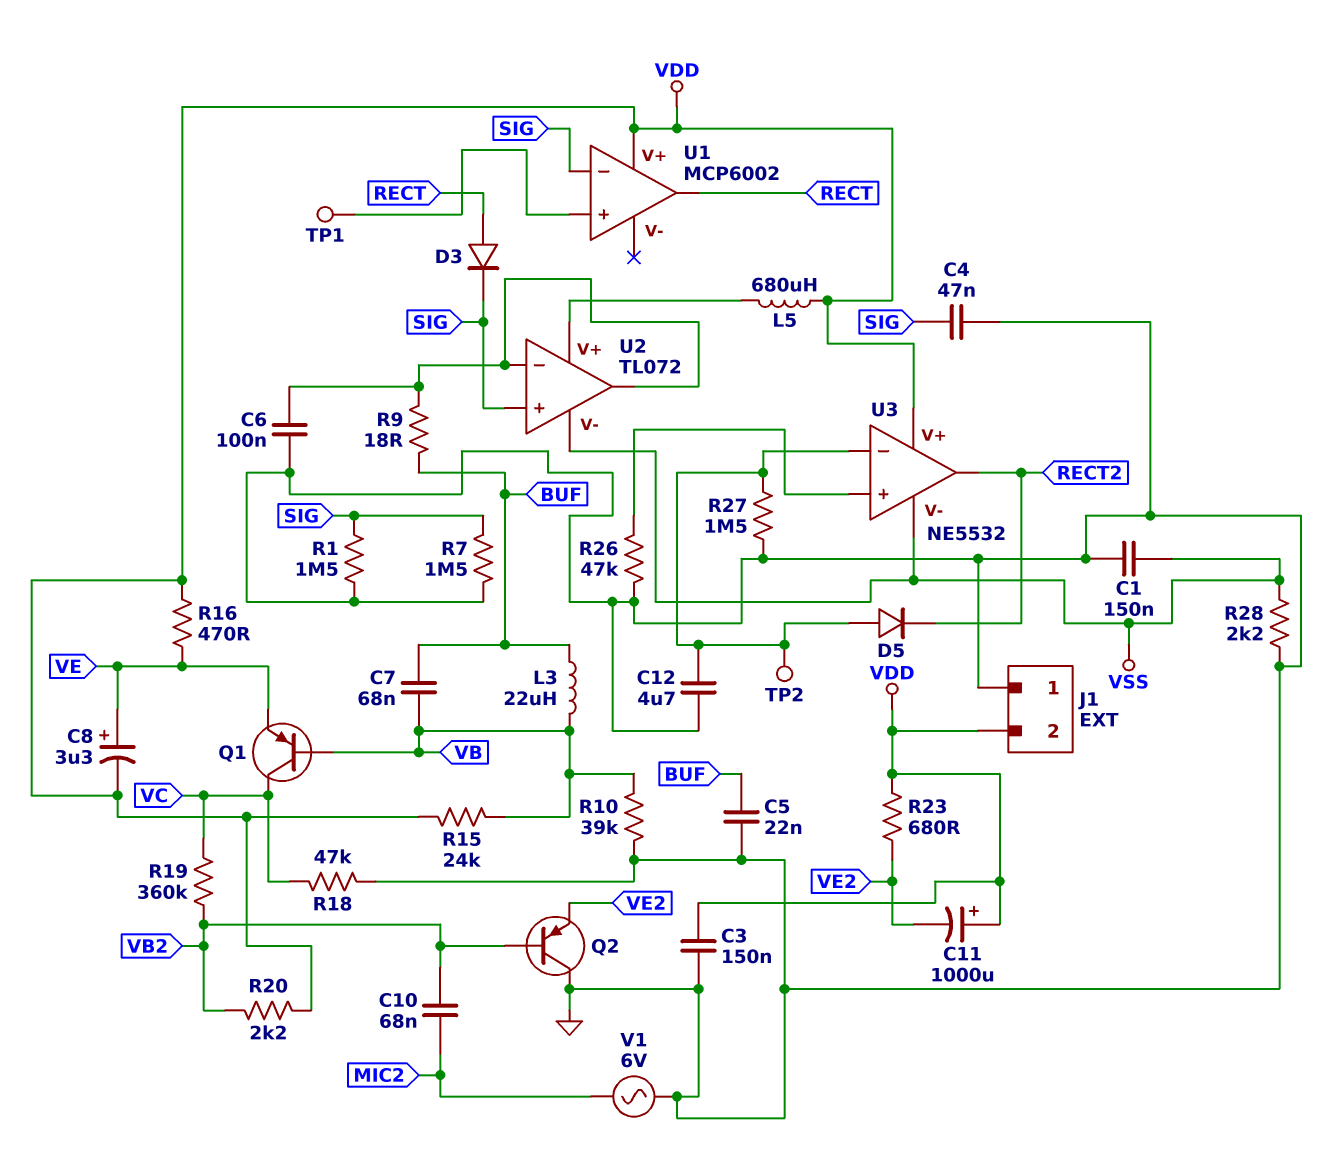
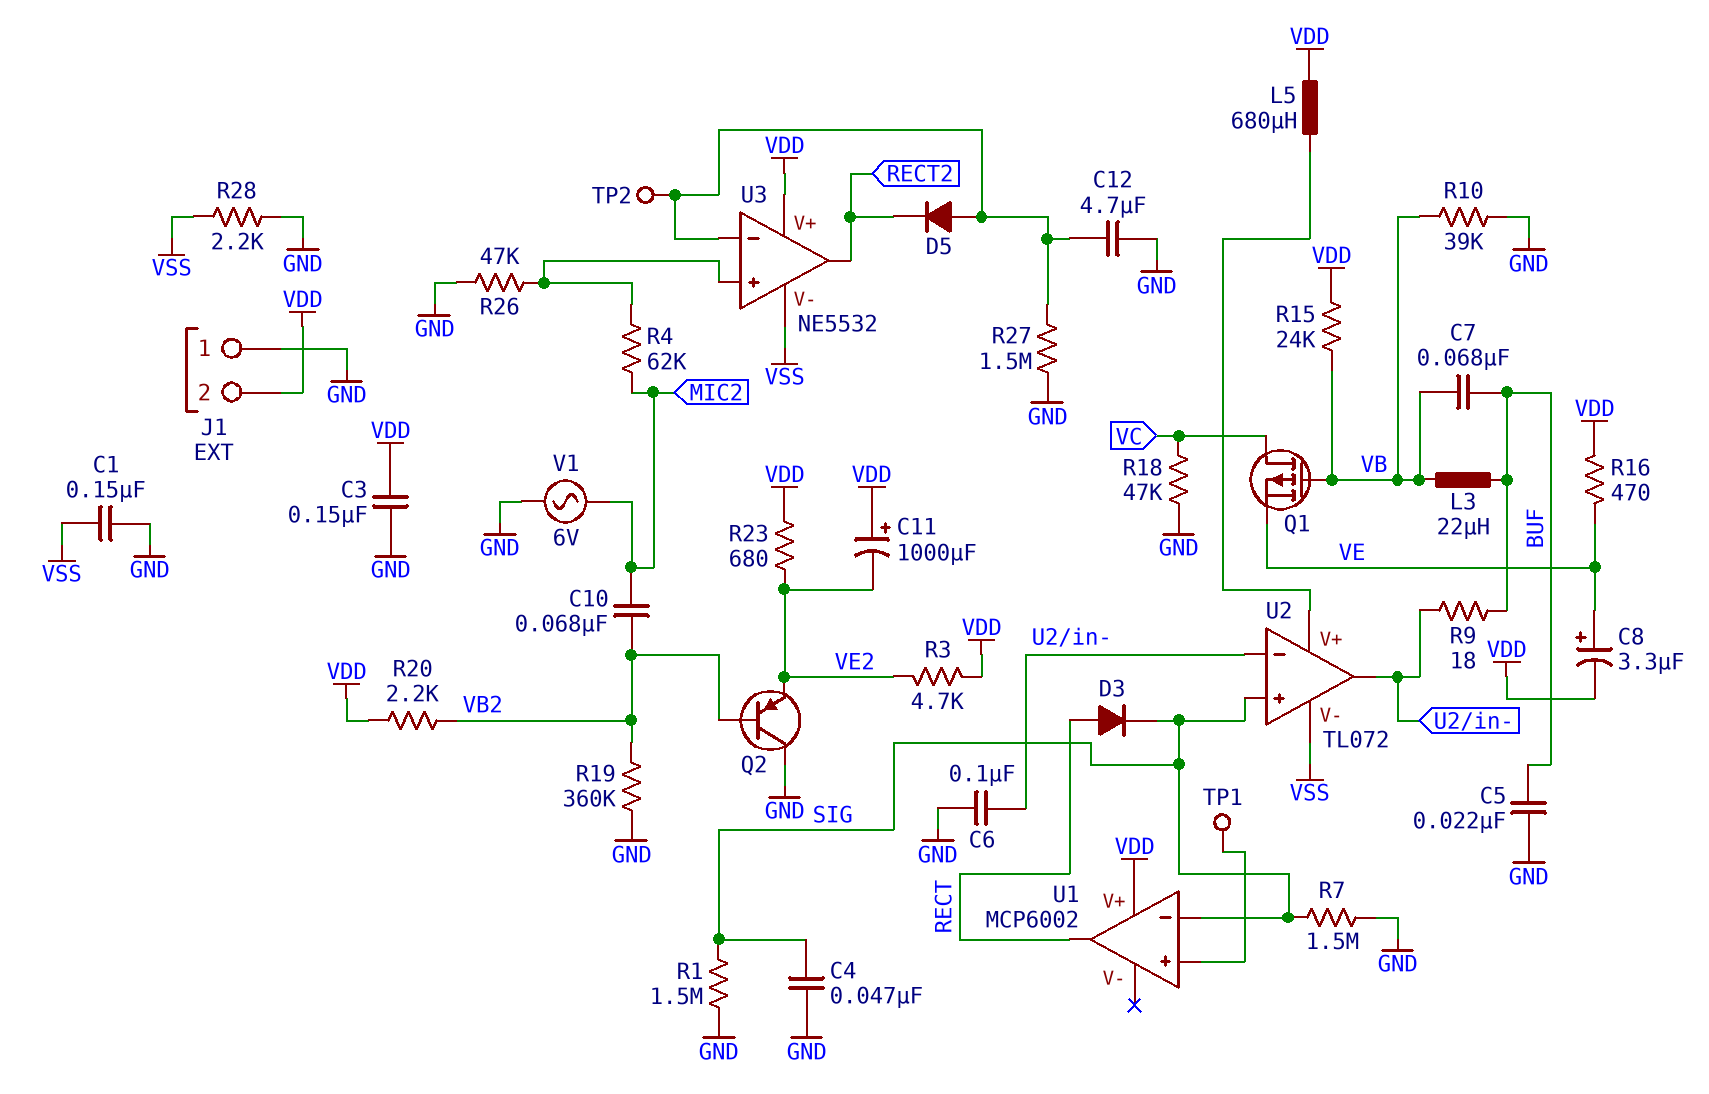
Q1: PNP (B VB, C VC, E VE) -> PMOS (G VB, D VC, S VE)
R3: none -> 4.7k (VDD, VE2)
R4: none -> 62k (MIC2, U3/in+)
R19: 360k (VB2, VC) -> 360k (GND, VB2)

